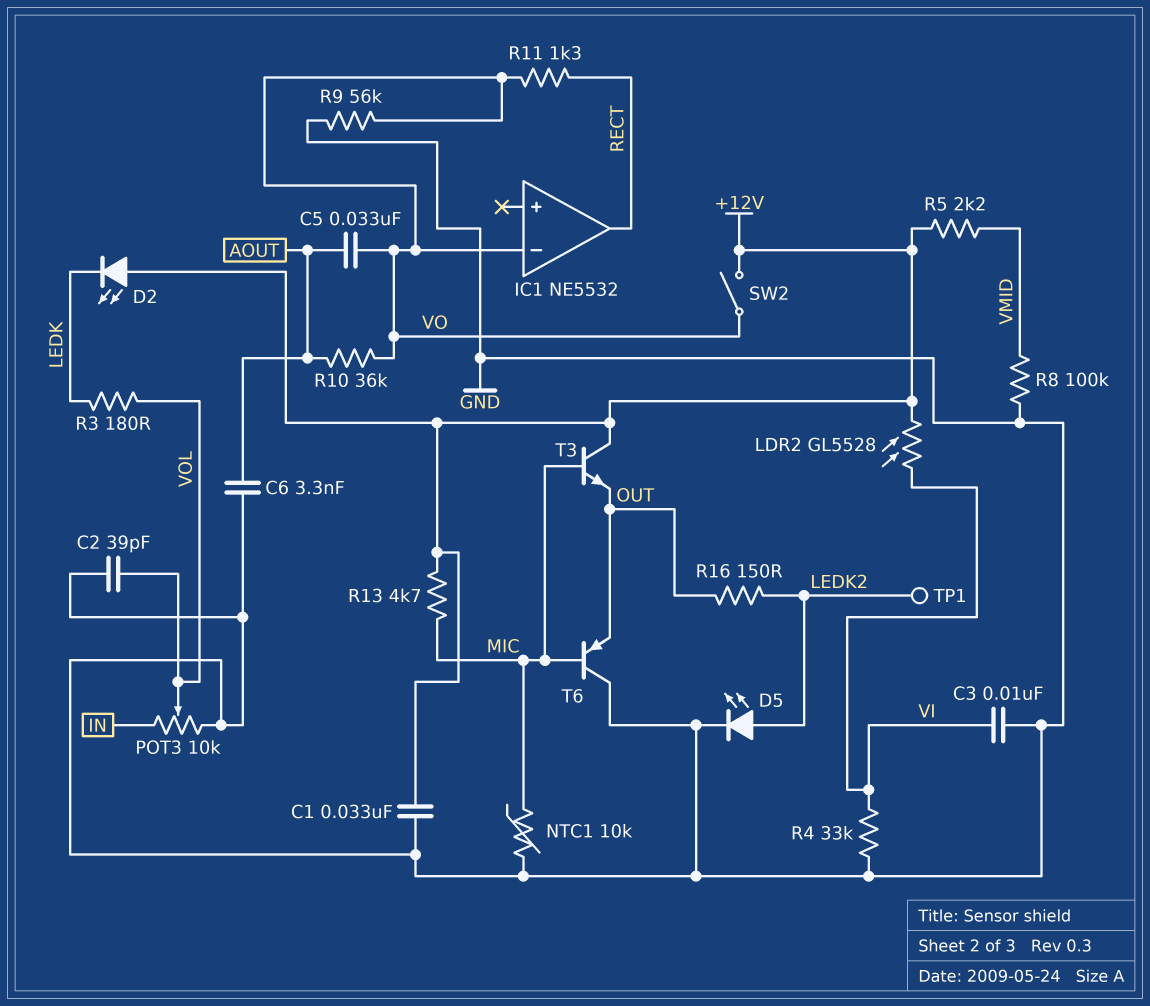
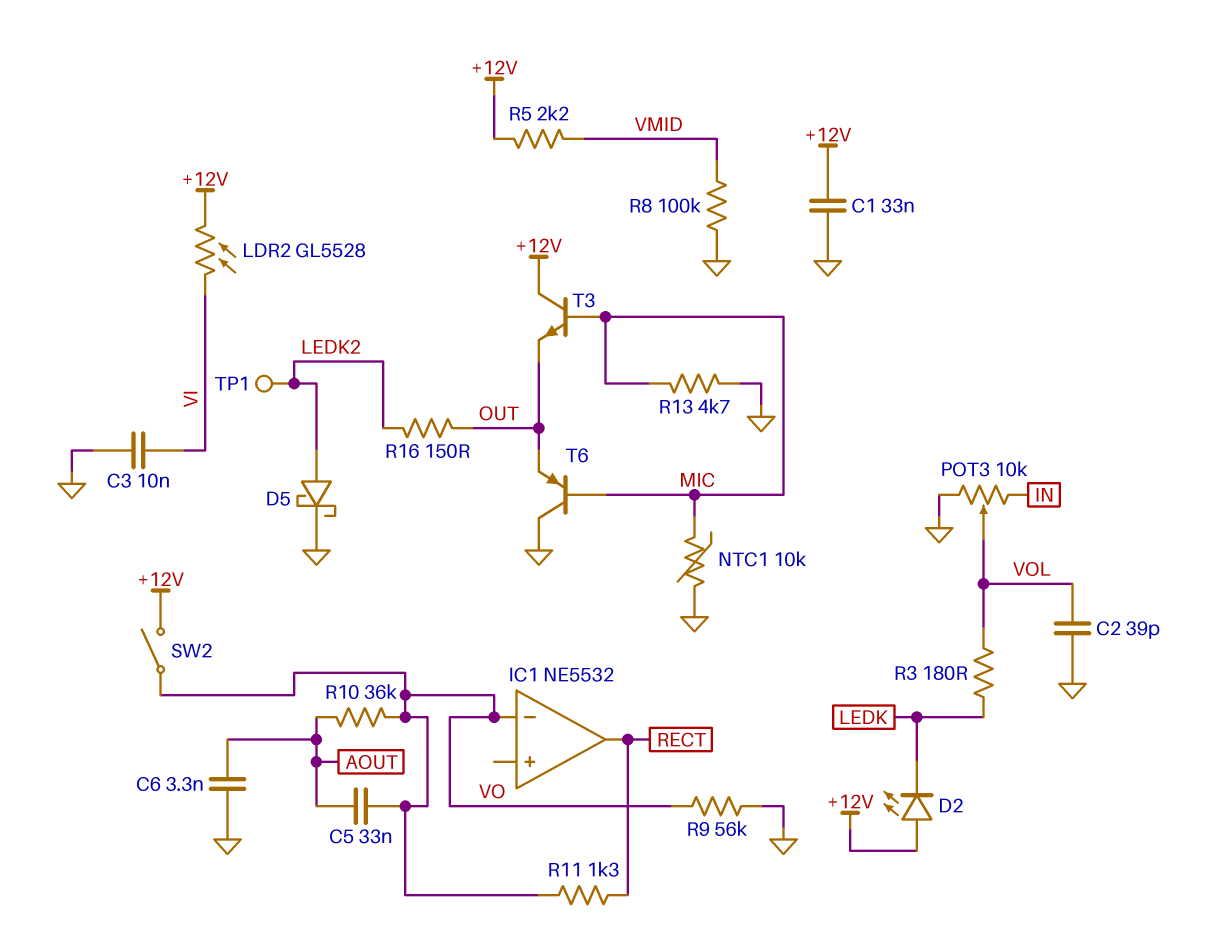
D5: LED (A LEDK2, K GND) -> schottky (A LEDK2, K GND)
R4: 33k (GND, VI) -> none
R13: 4.7k (+12V, MIC) -> 4.7k (GND, MIC)

